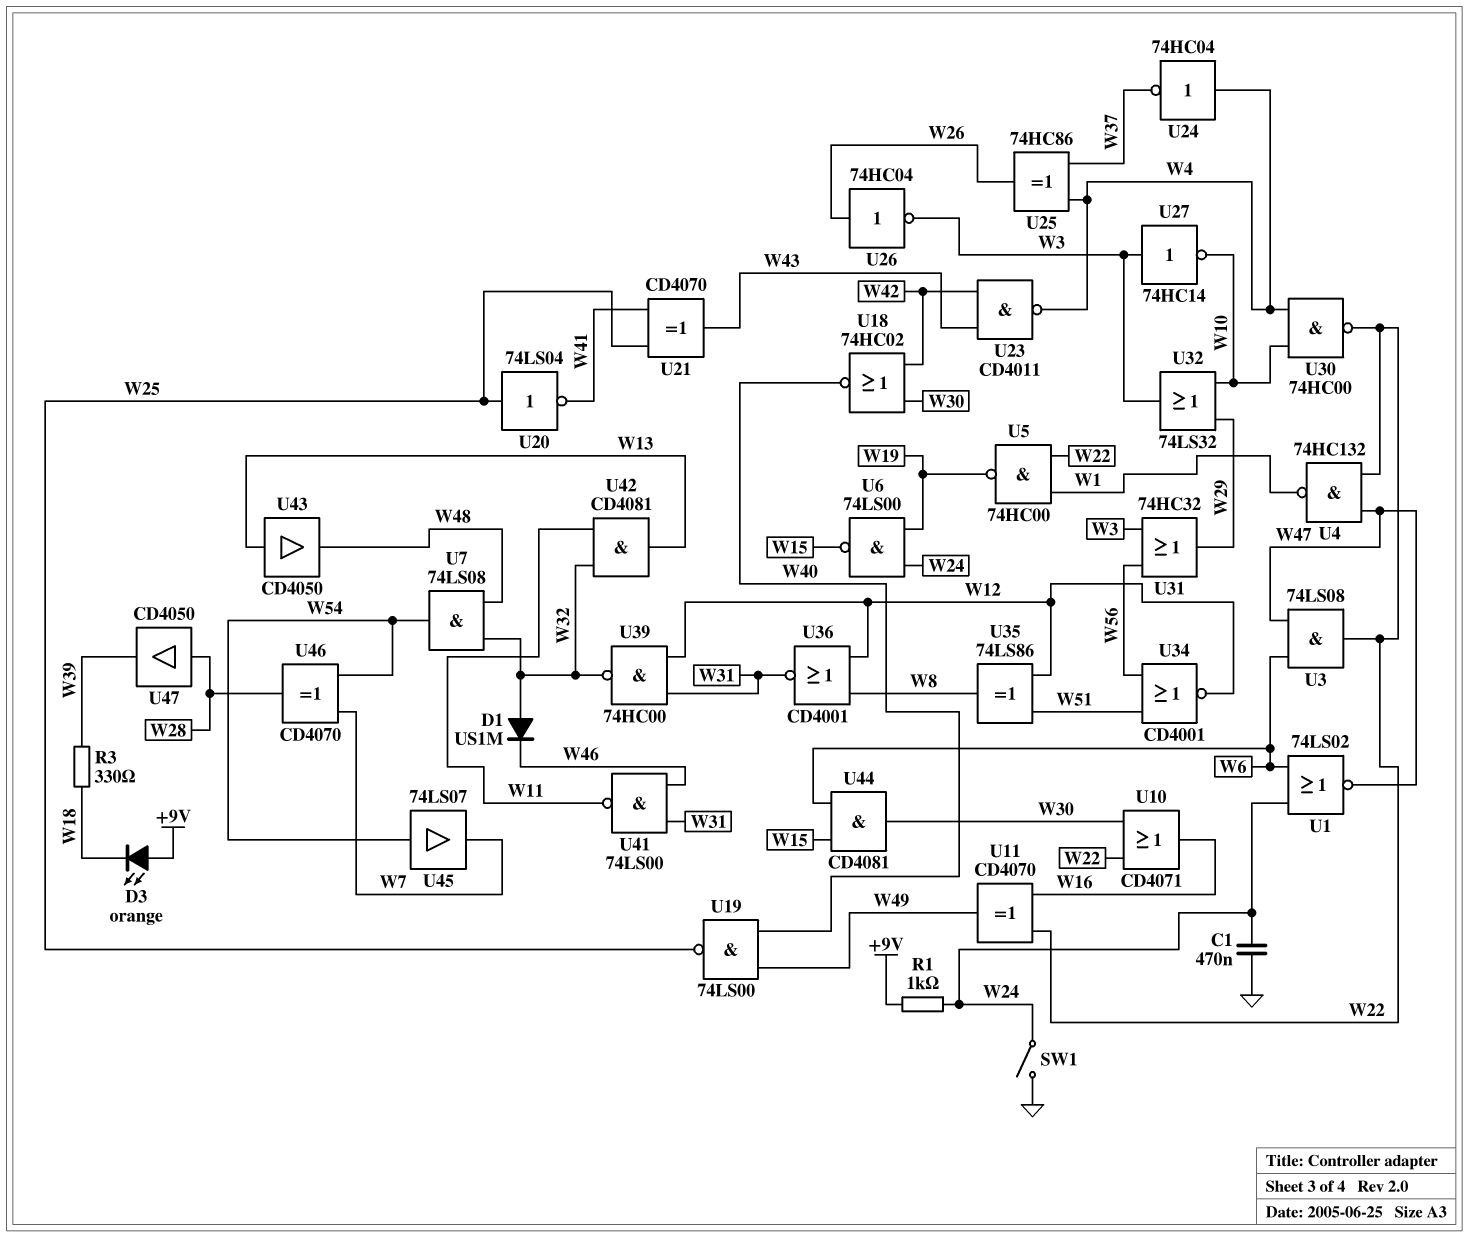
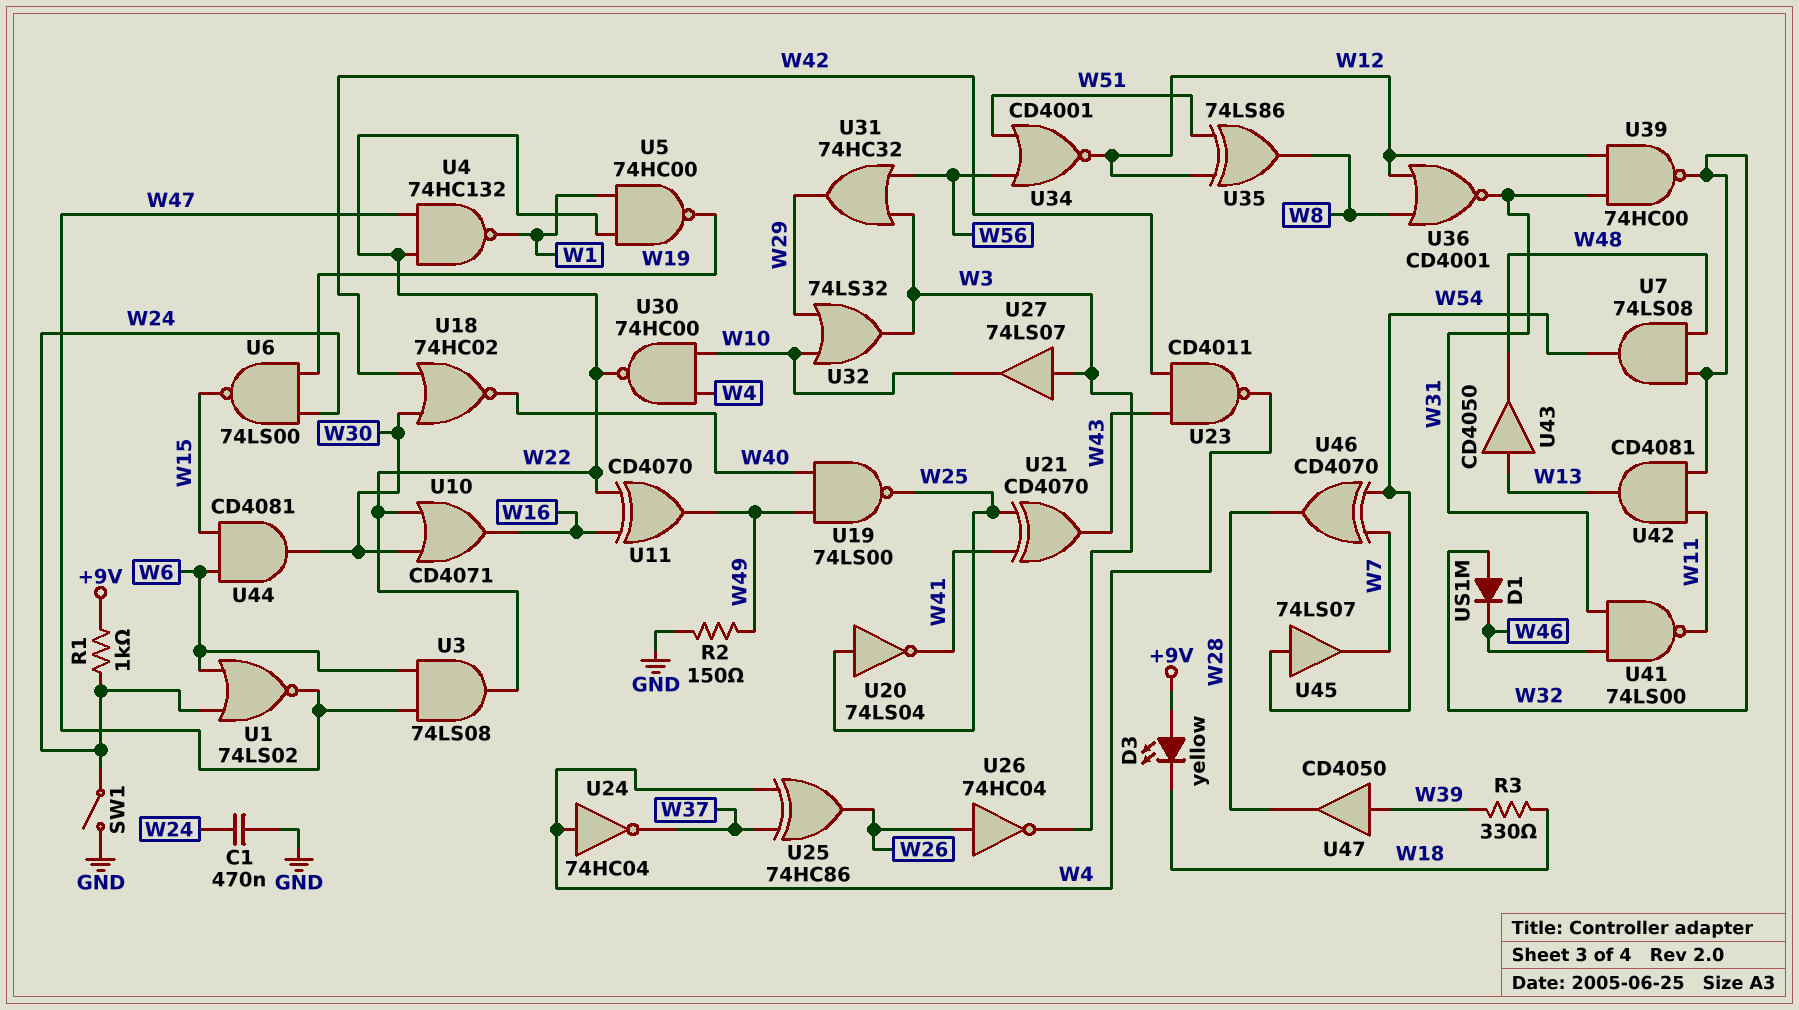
D3: LED orange (A +9V, K W18) -> LED yellow (A +9V, K W18)
R2: none -> 150 (GND, W49)
U27: NOT 74HC14 (in W3, out W10) -> buffer 74LS07 (in W3, out W10)
U47: buffer CD4050 (in W28, out W39) -> buffer CD4050 (in W39, out W28)

